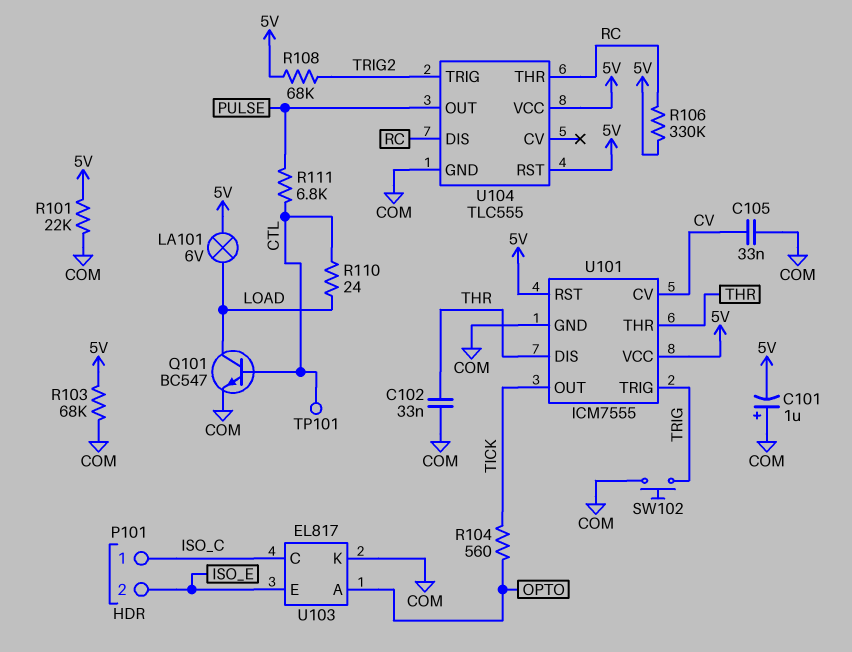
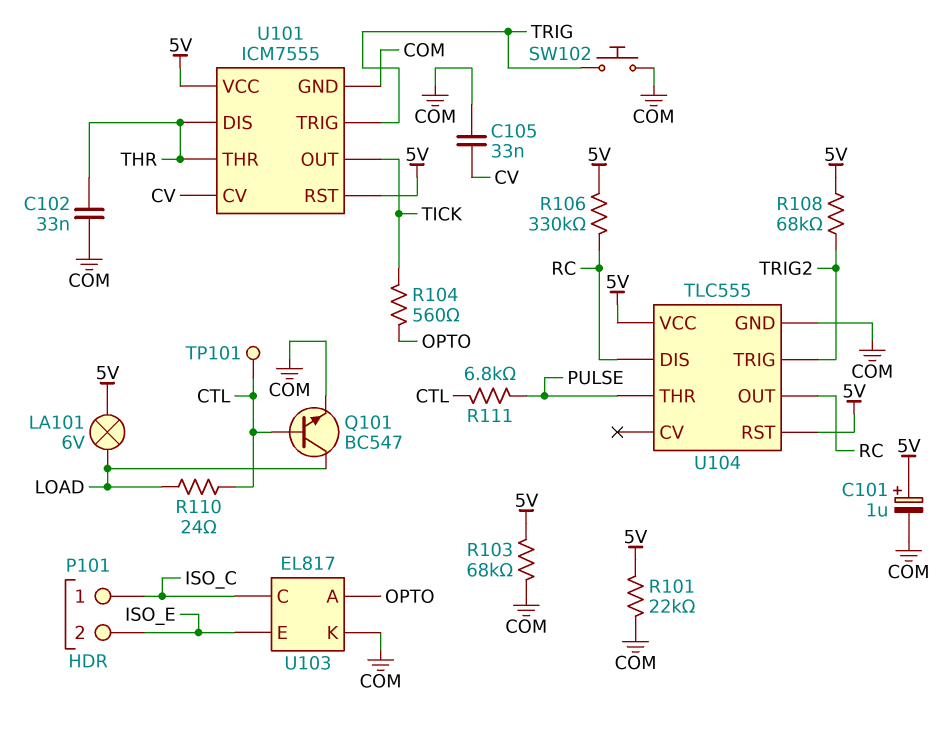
C101: 1uF (plus COM, minus 5V) -> 1uF (plus 5V, minus COM)
U104 pin OUT: PULSE -> RC
U104 pin THR: RC -> PULSE

